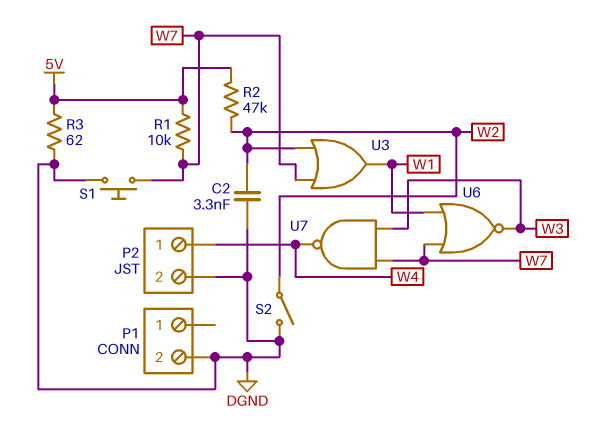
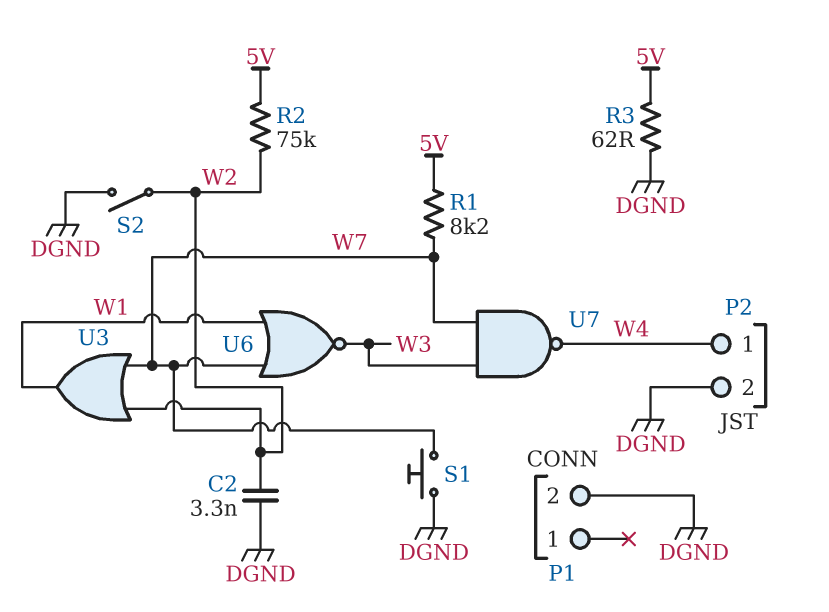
R1: 10k (5V, W7) -> 8.2k (5V, W7)
R2: 47k (5V, W2) -> 75k (5V, W2)

